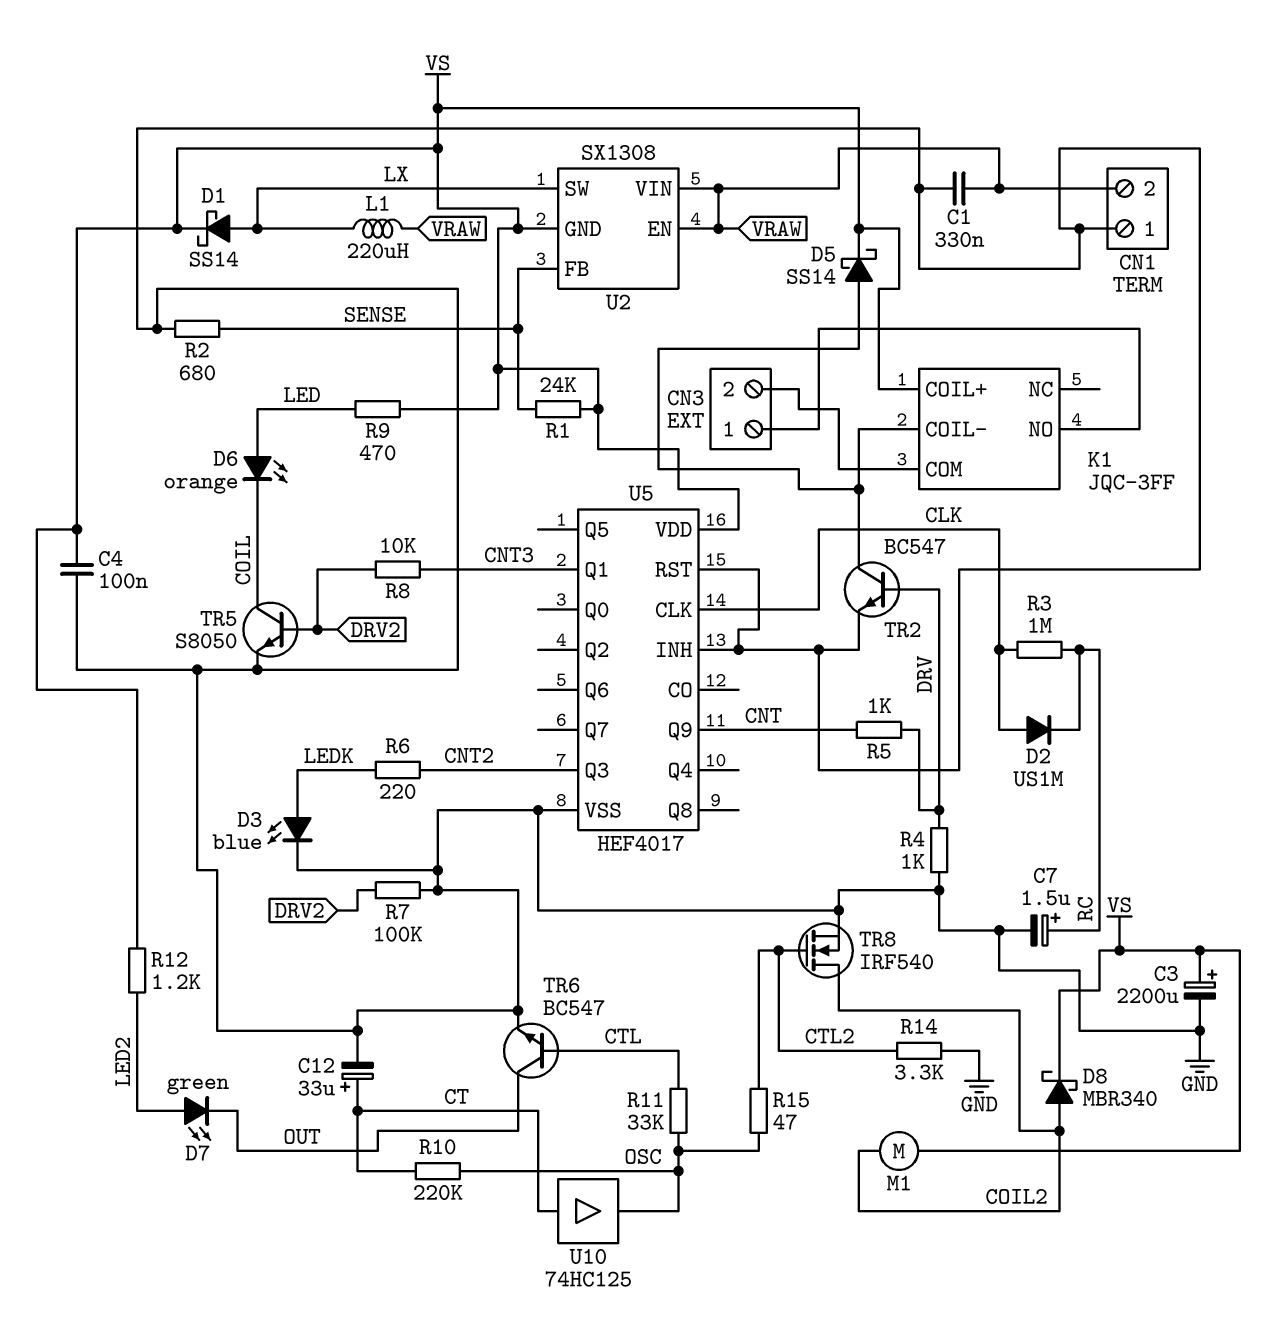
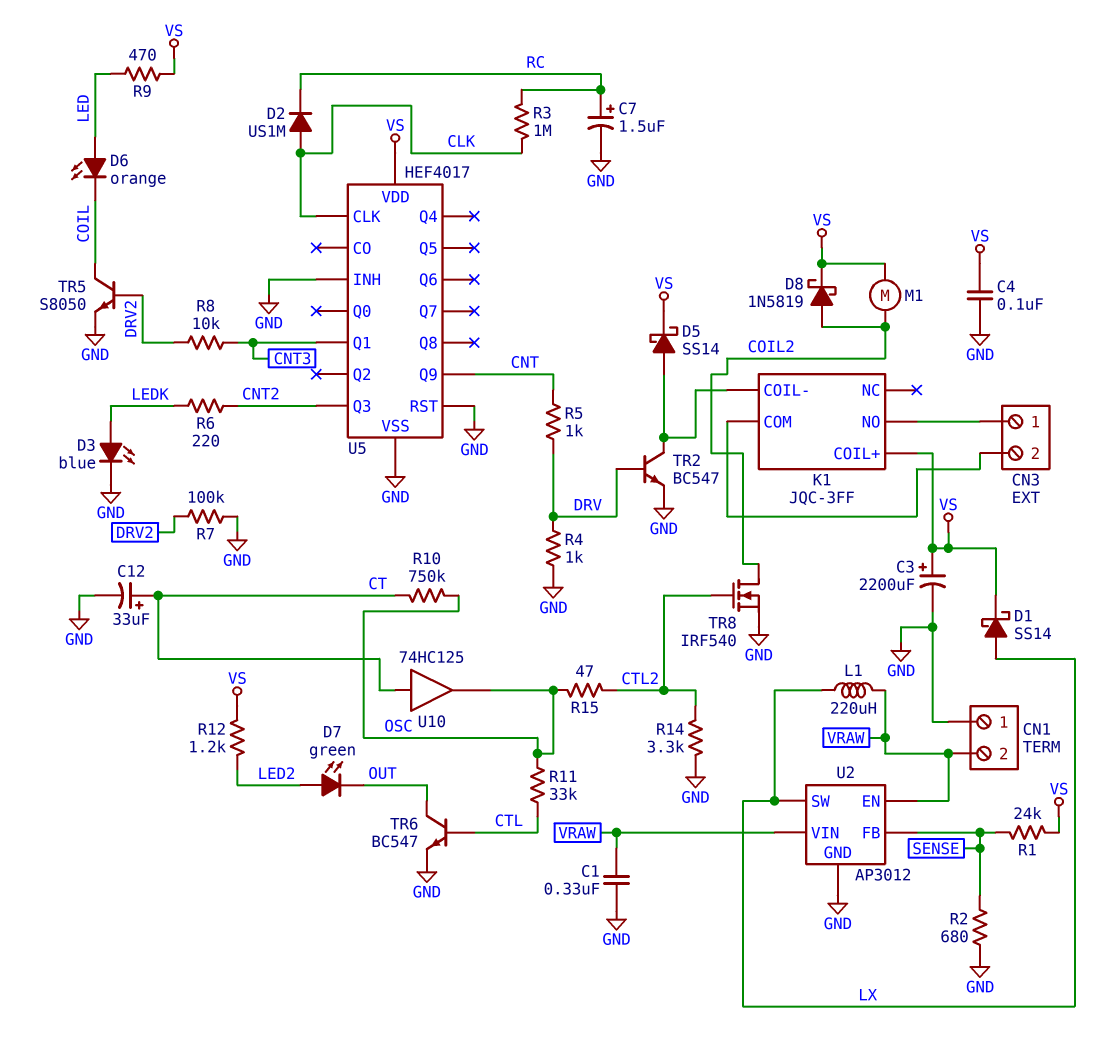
D8: schottky MBR340 (A COIL2, K VS) -> schottky 1N5819 (A COIL2, K VS)
R10: 220k (CT, OSC) -> 750k (CT, OSC)
U2: SX1308 -> AP3012
U2 pin GND: VS -> GND

